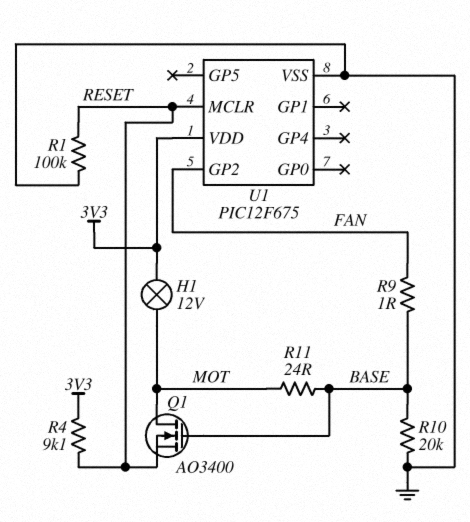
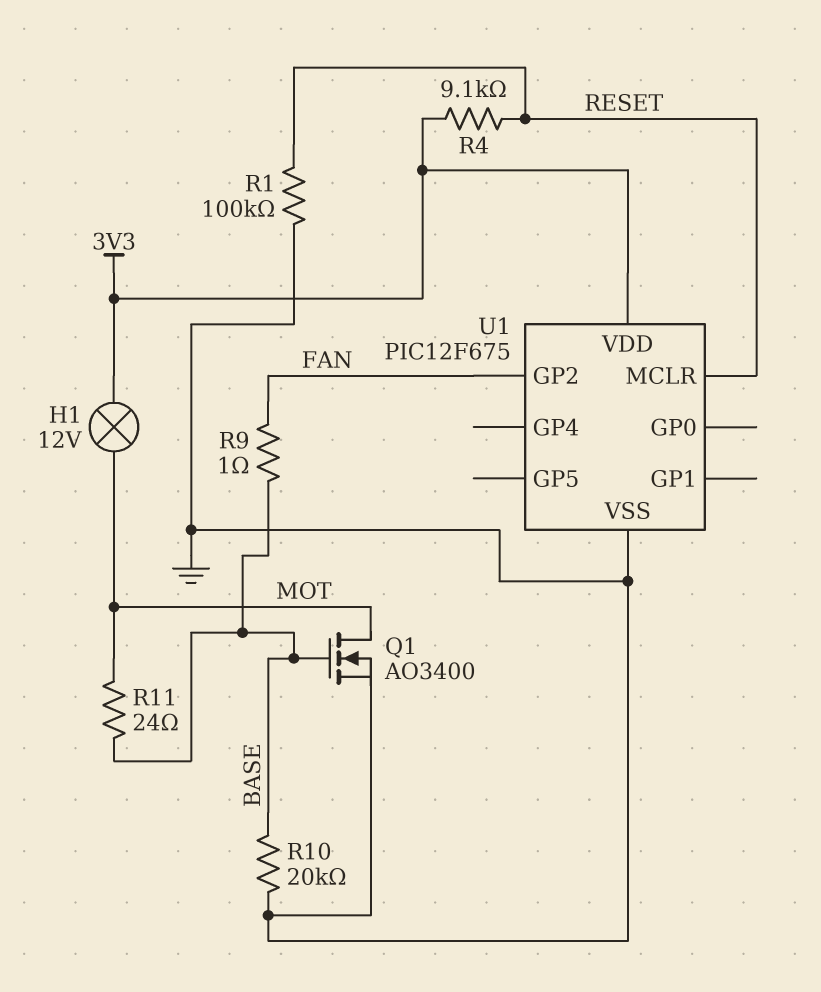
Q1: NMOS AO3400 (G BASE, D MOT, S RESET) -> NMOS AO3400 (G BASE, D MOT, S GND)

